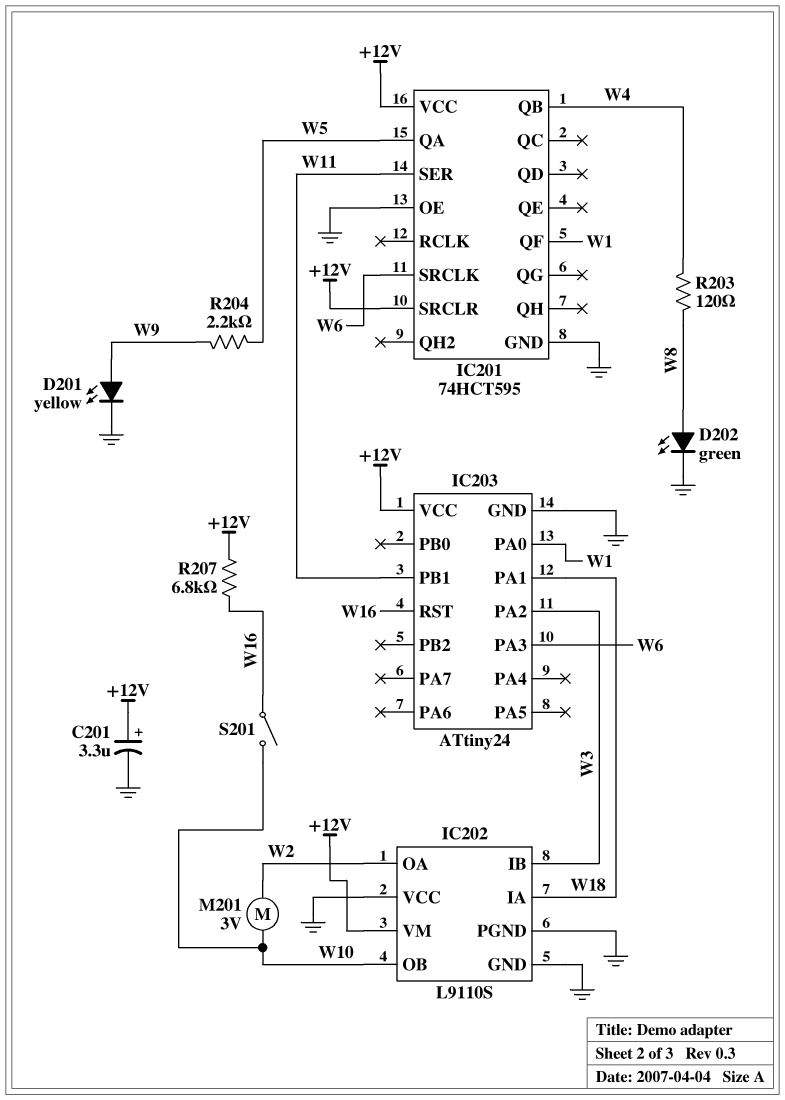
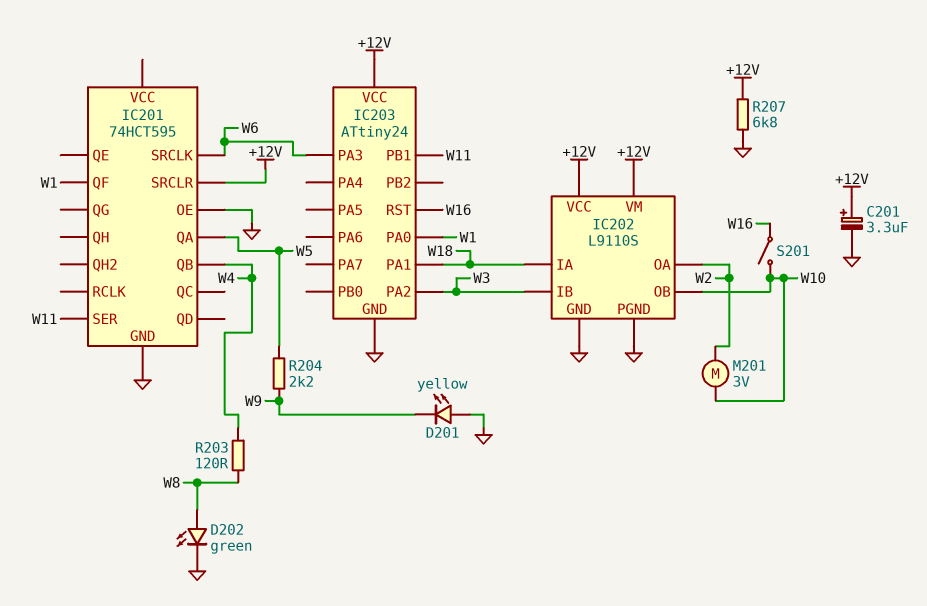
D201: LED yellow (A W9, K GND) -> LED yellow (A GND, K W9)
IC201 pin VCC: +12V -> none
IC202 pin VCC: GND -> +12V
R207: 6.8k (+12V, W16) -> 6.8k (+12V, GND)

